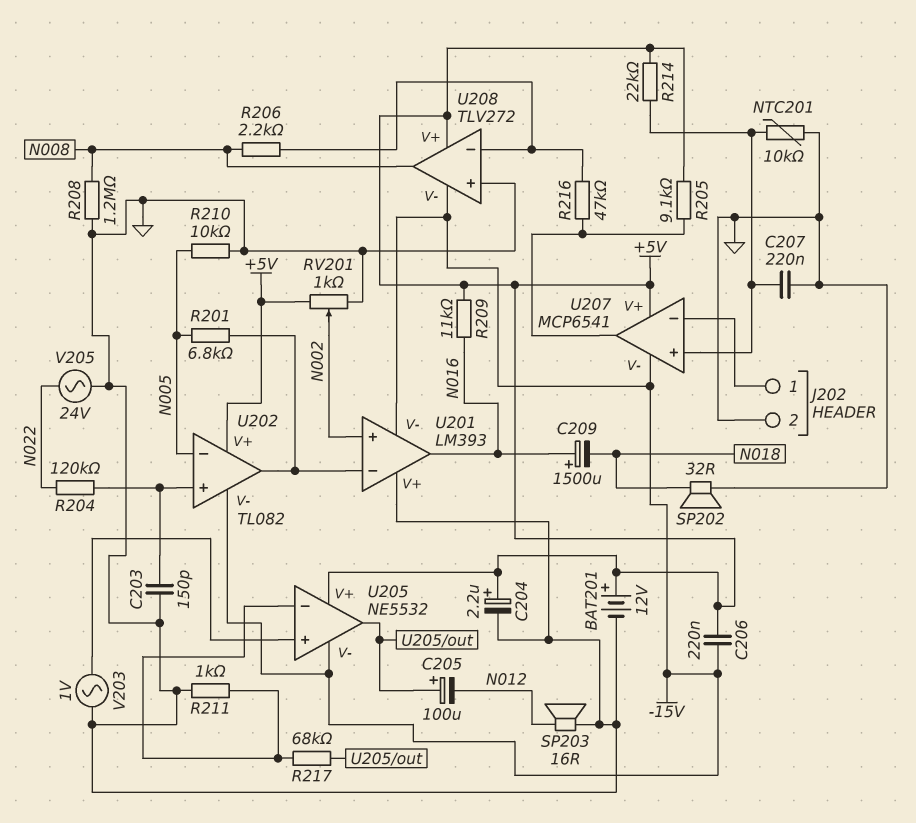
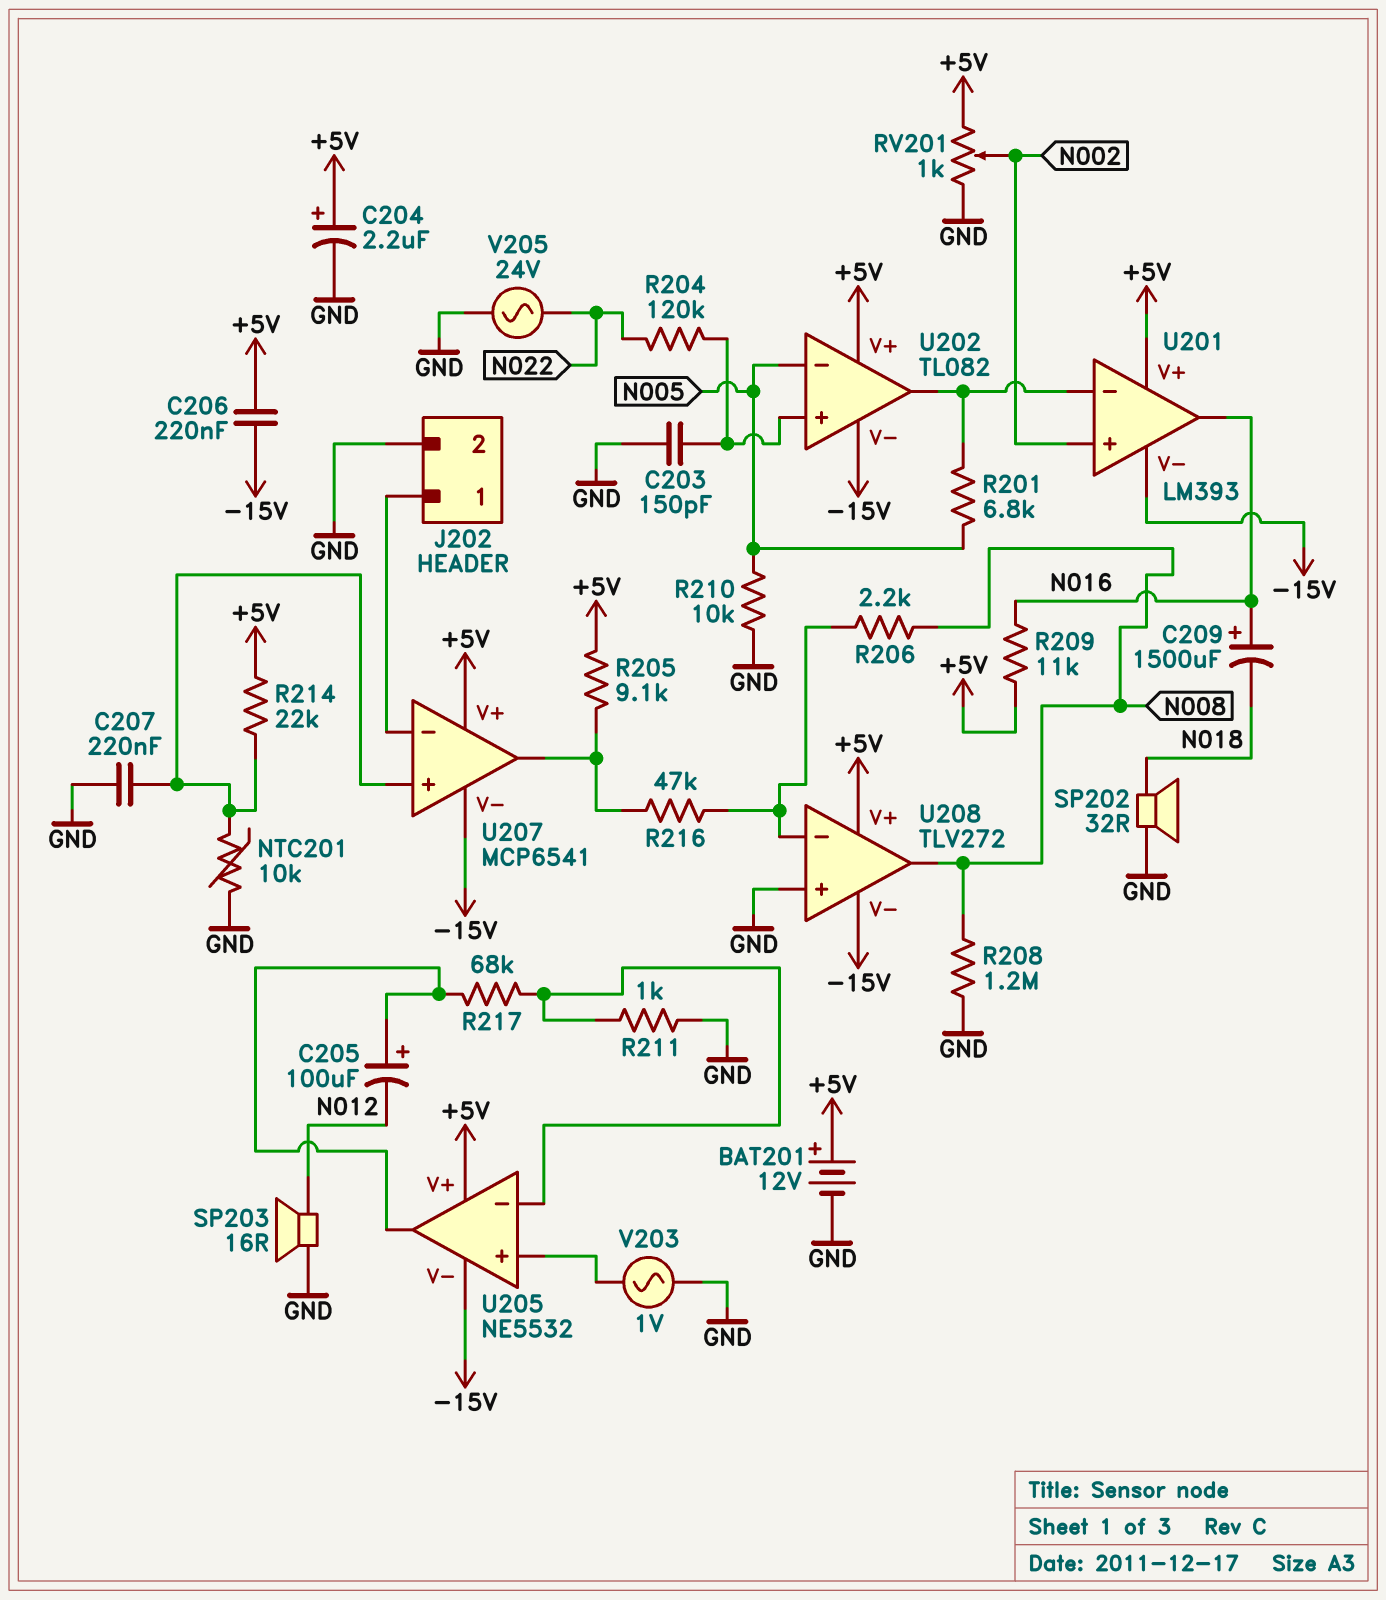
U201 pin V+: GND -> +5V

